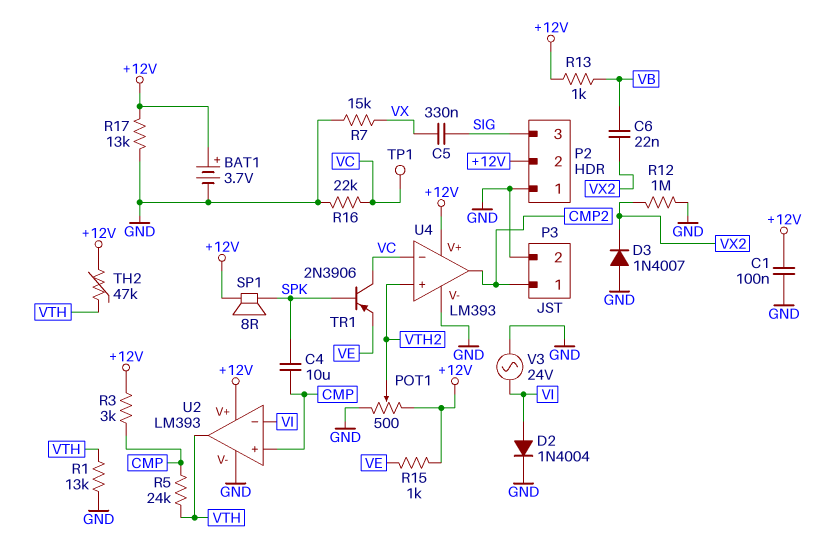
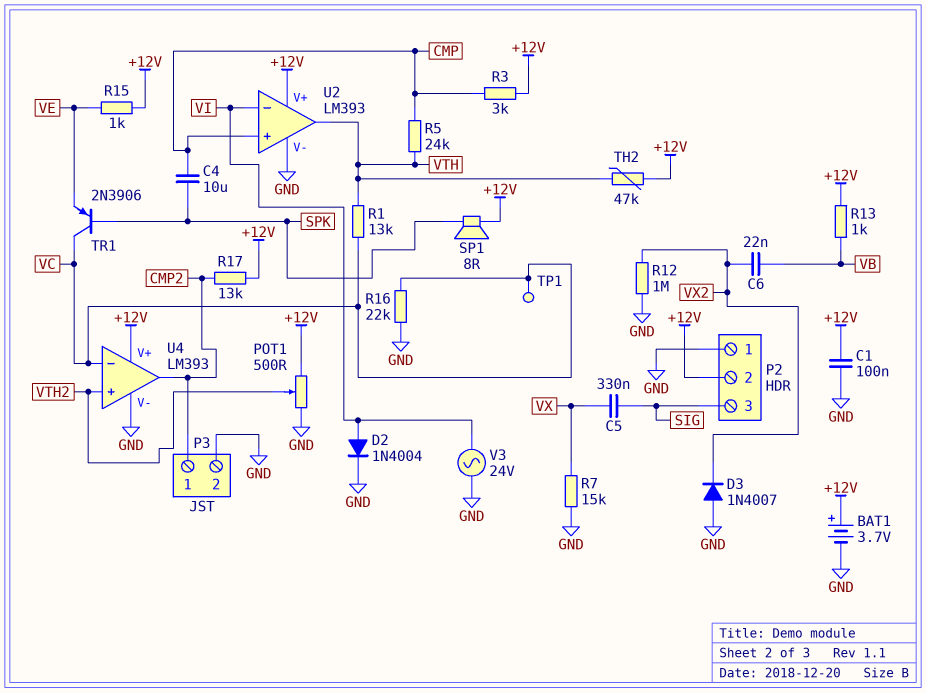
R1: 13k (GND, VTH) -> 13k (VC, VTH)
R17: 13k (+12V, GND) -> 13k (+12V, CMP2)

